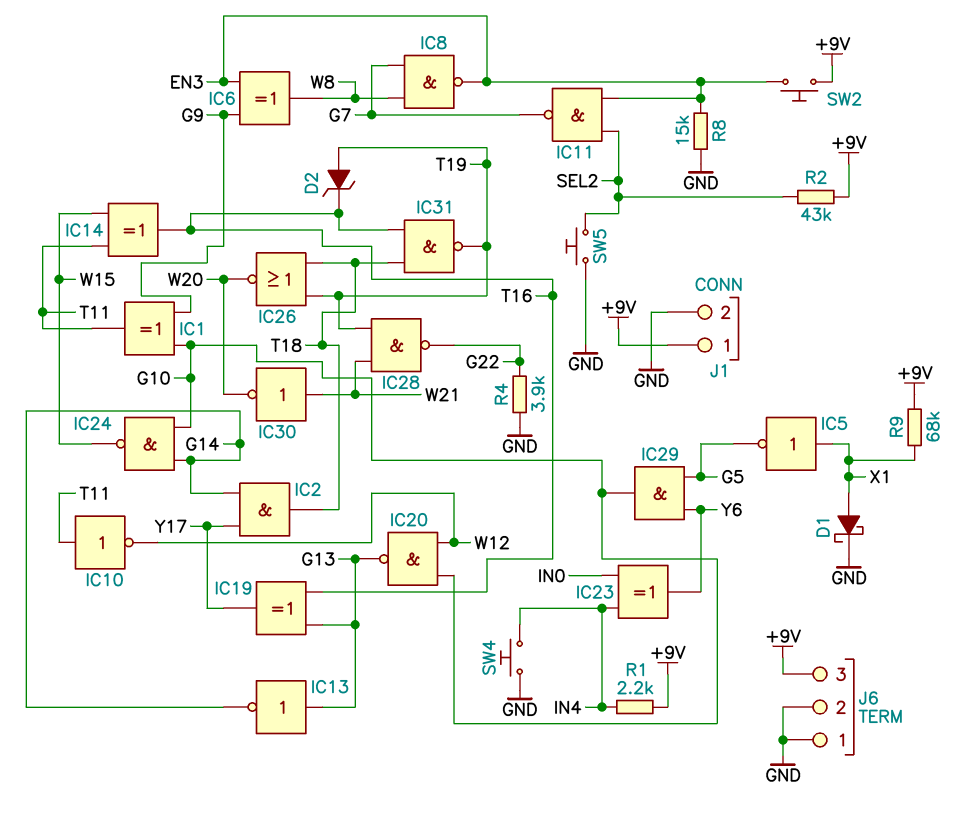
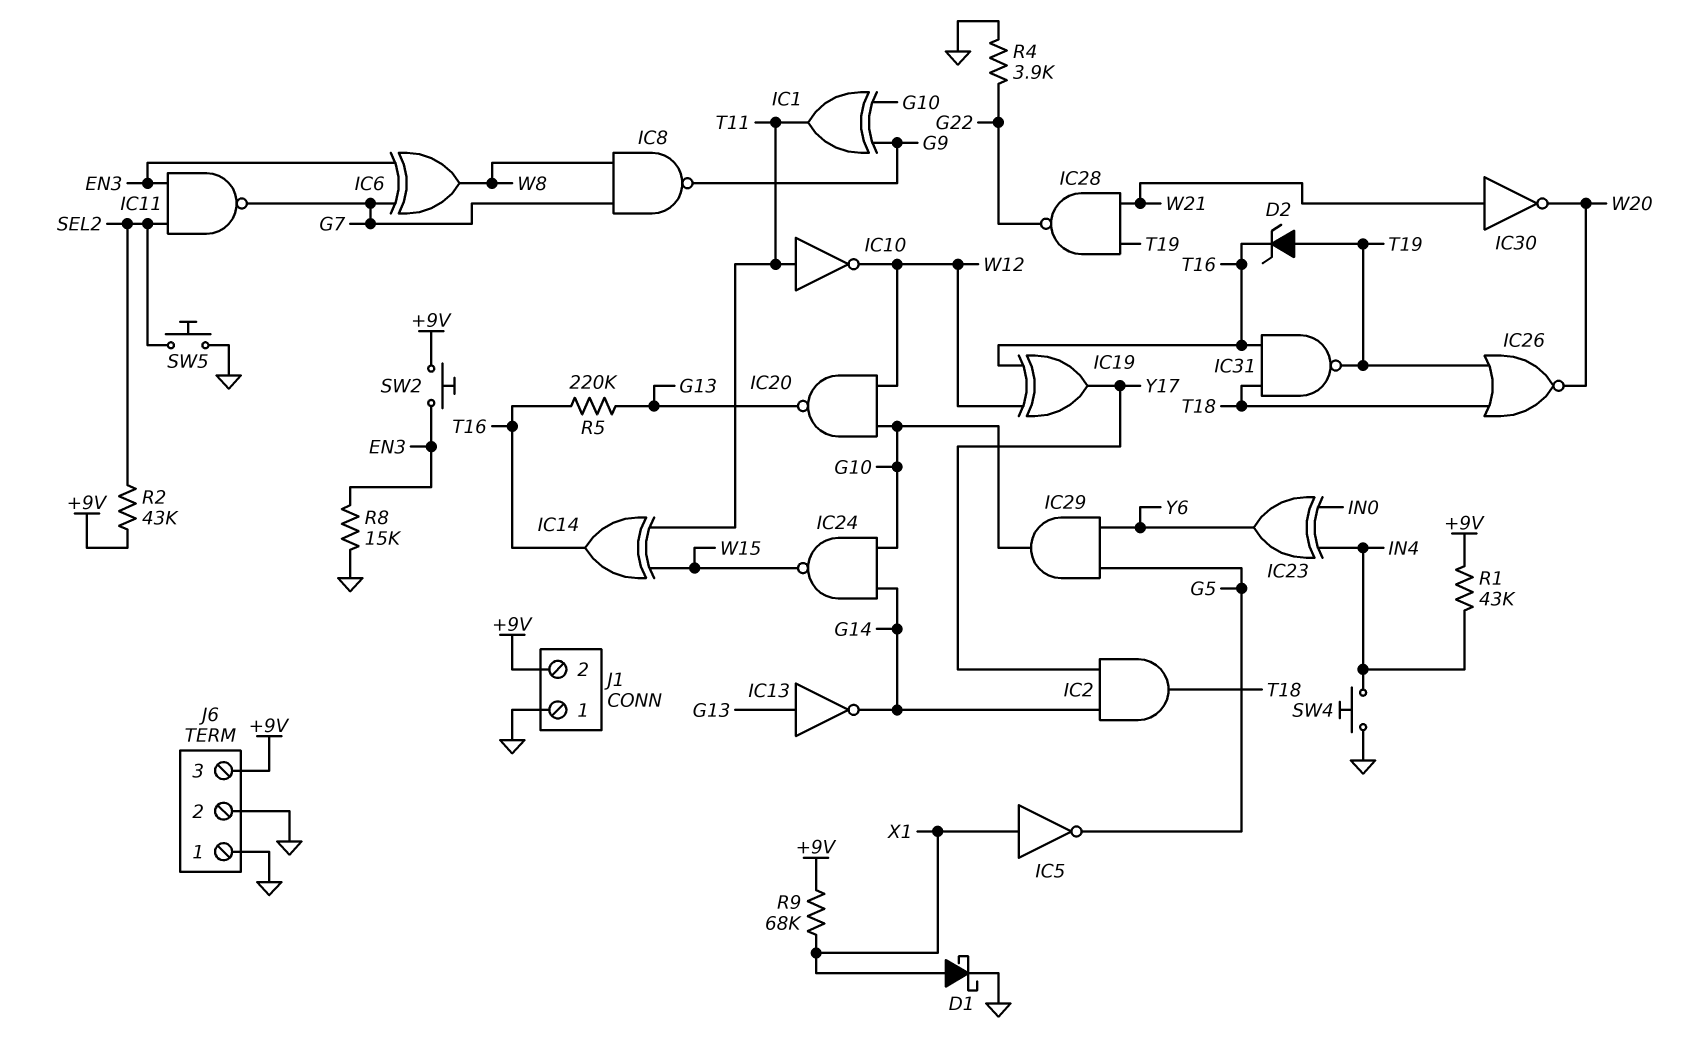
IC6: XOR (in EN3, in G9, out W8) -> XOR (in EN3, in G7, out W8)
IC8: NAND (in G7, in W8, out EN3) -> NAND (in G7, in W8, out G9)
IC19: XOR (in G13, in T16, out Y17) -> XOR (in T16, in W12, out Y17)
J1 pin 1: +9V -> GND
J1 pin 2: GND -> +9V
R1: 2.2k (+9V, IN4) -> 43k (+9V, IN4)
R5: none -> 220k (G13, T16)

